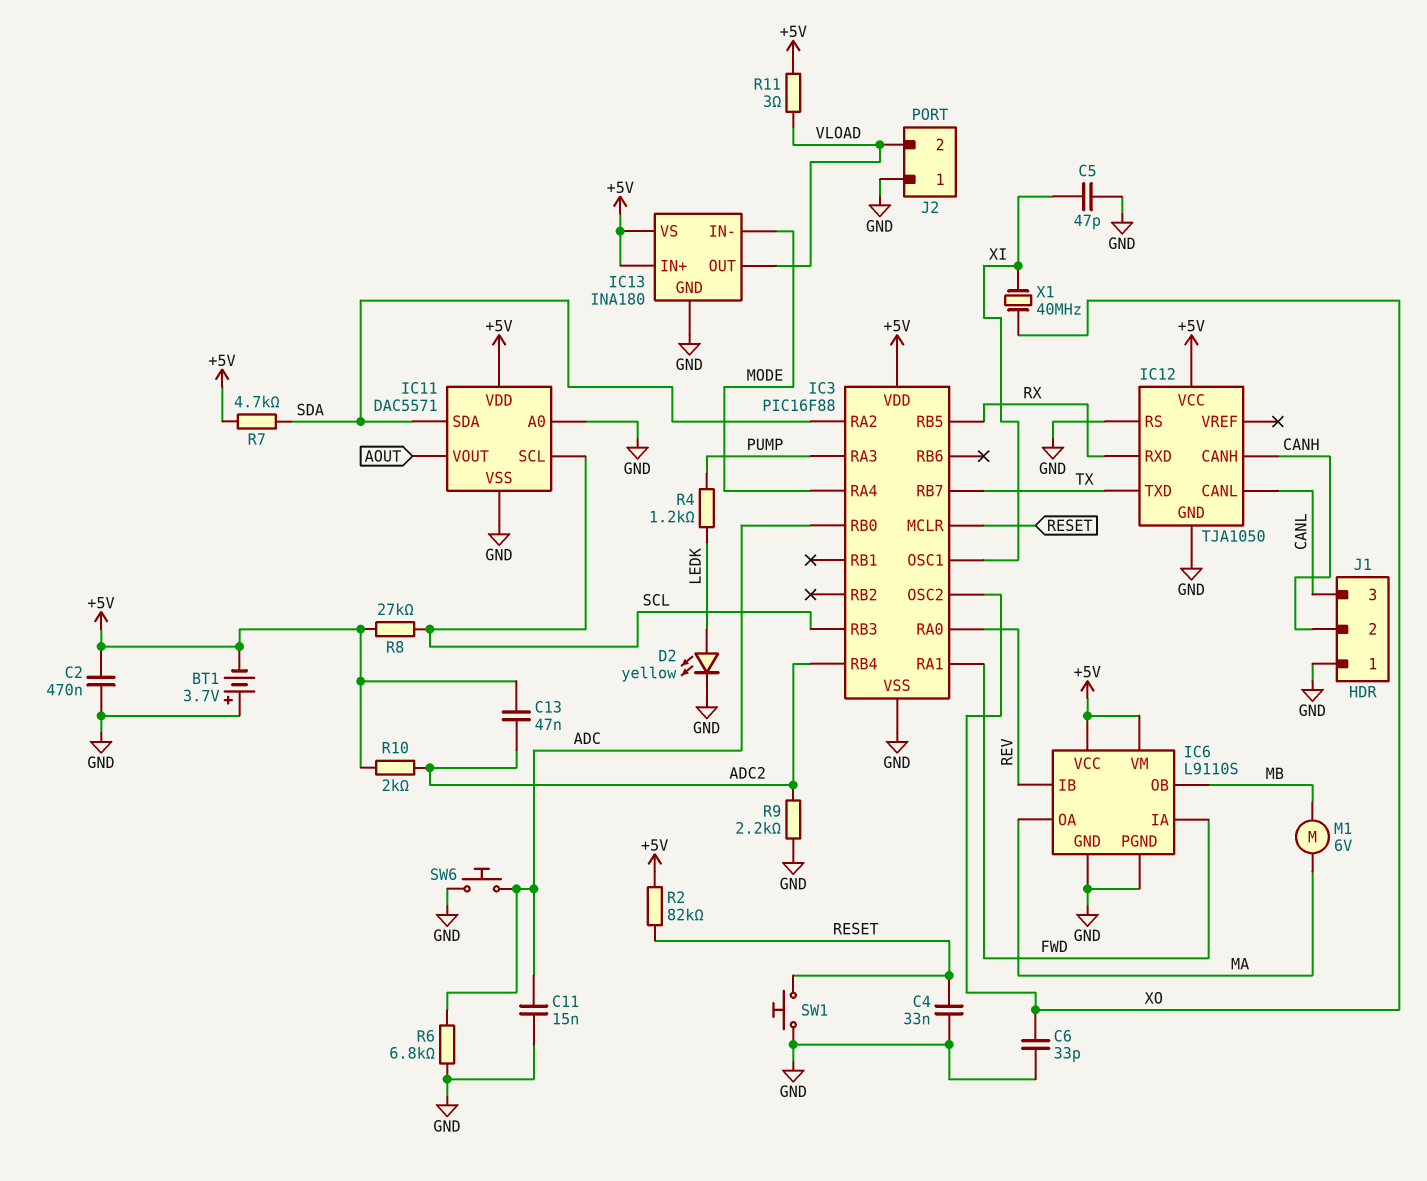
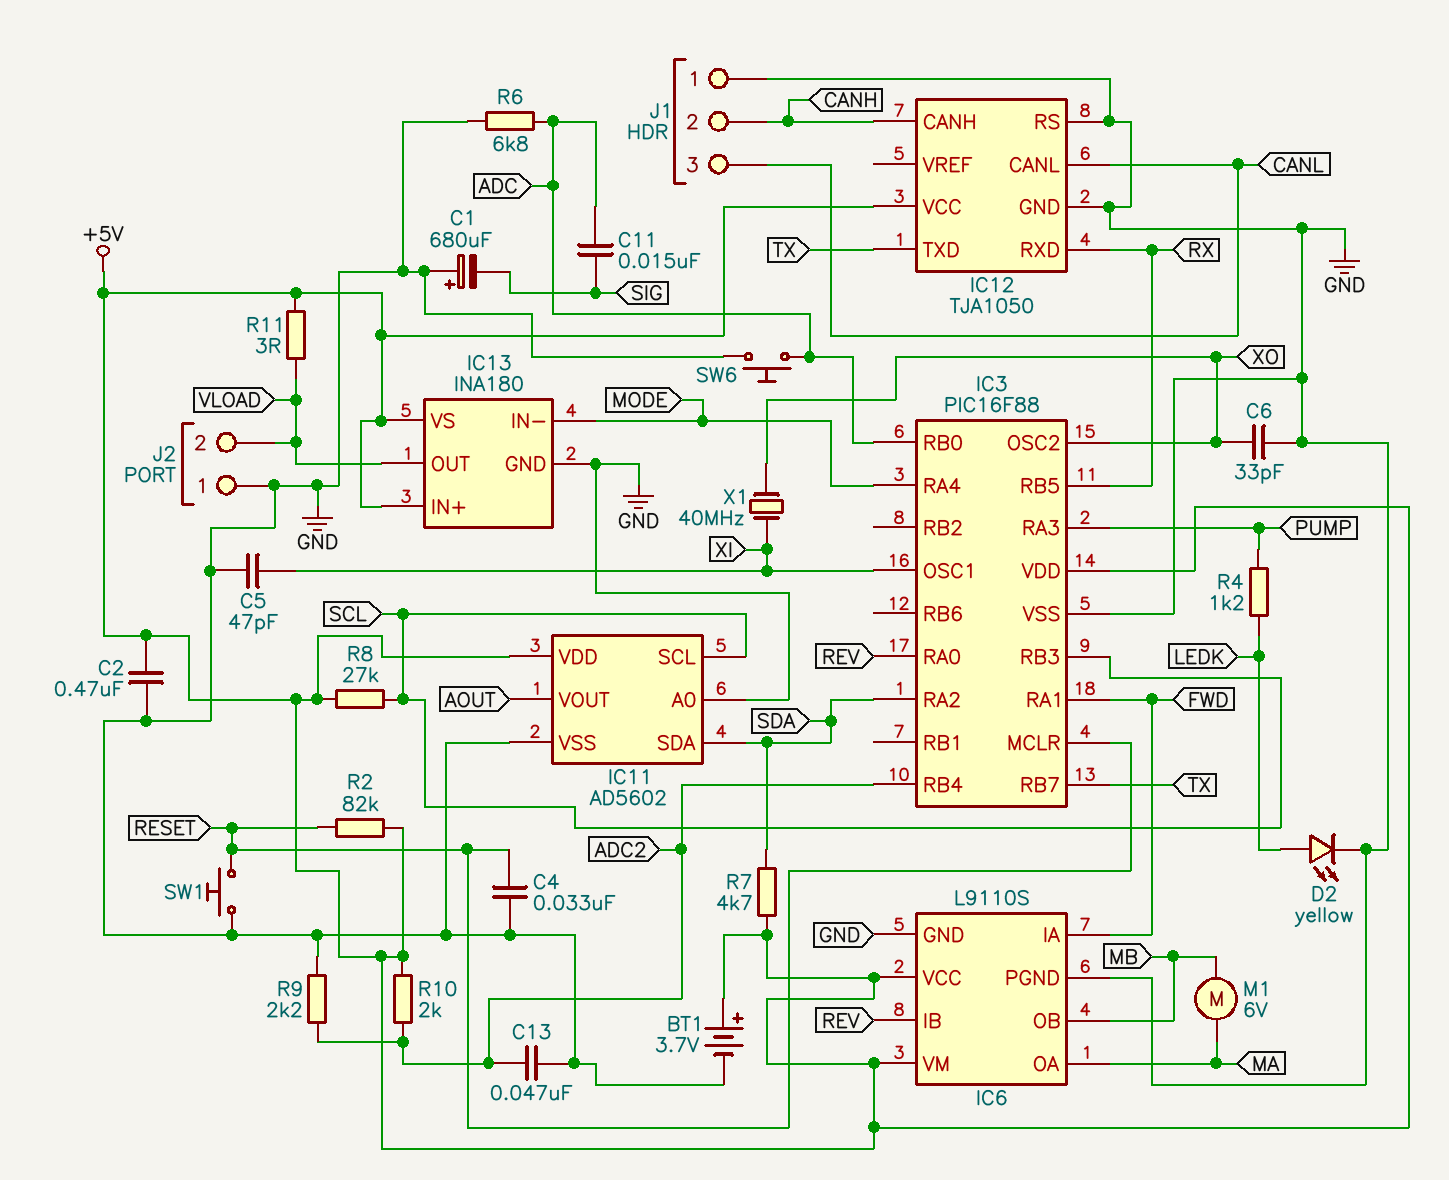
BT1: 3.7V (plus GND, minus +5V) -> 3.7V (plus +5V, minus GND)
C1: none -> 680uF (plus GND, minus SIG)
C11: 15nF (ADC, GND) -> 15nF (ADC, SIG)
C13: 47nF (+5V, ADC2) -> 47nF (ADC2, GND)
IC11: DAC5571 -> AD5602

